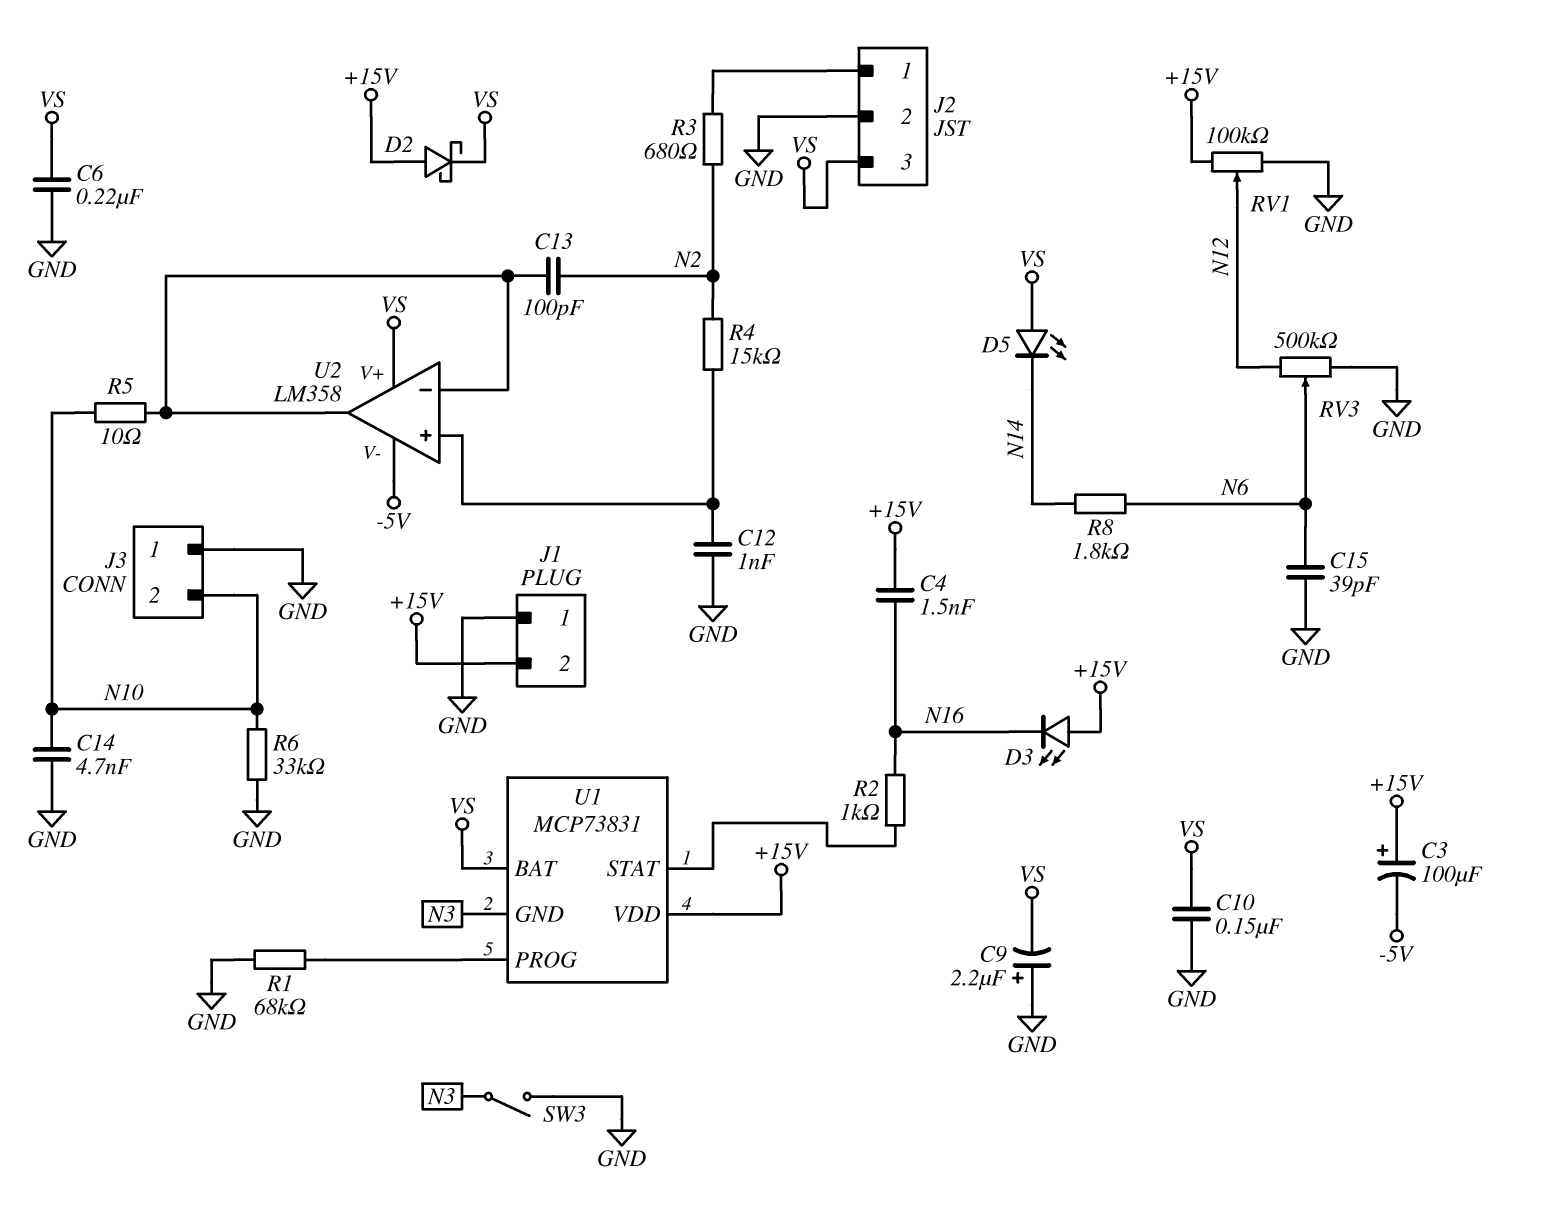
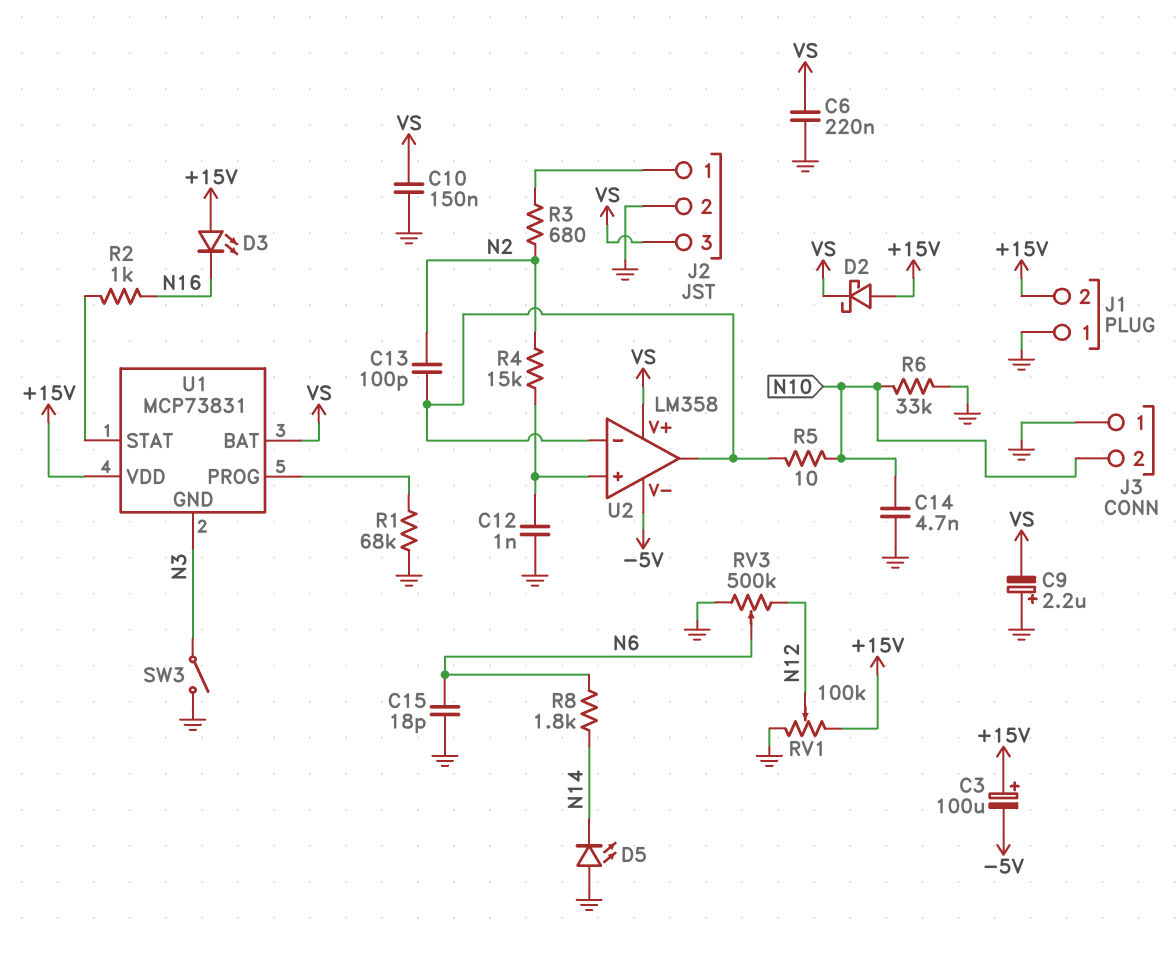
C4: 1.5nF (+15V, N16) -> none
C15: 39pF (GND, N6) -> 18pF (GND, N6)
D5: LED (A VS, K N14) -> LED (A GND, K N14)

